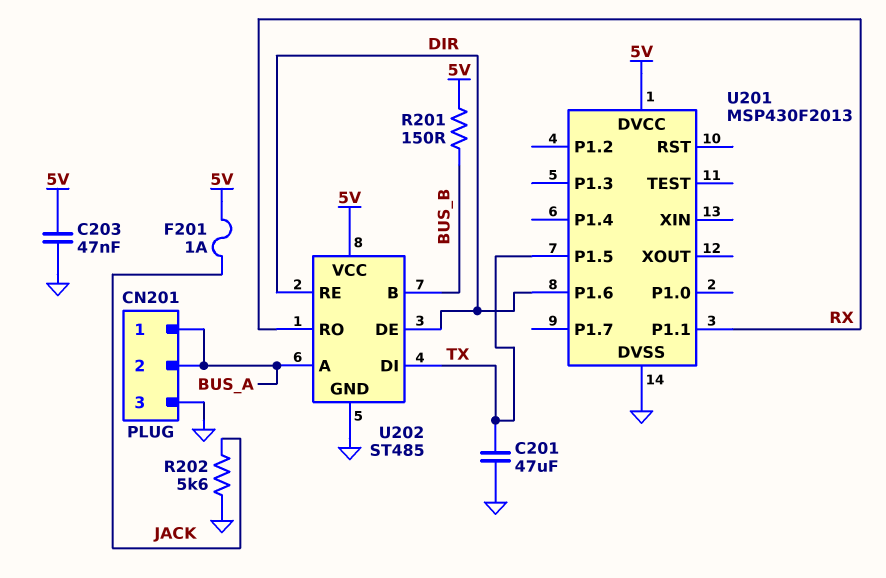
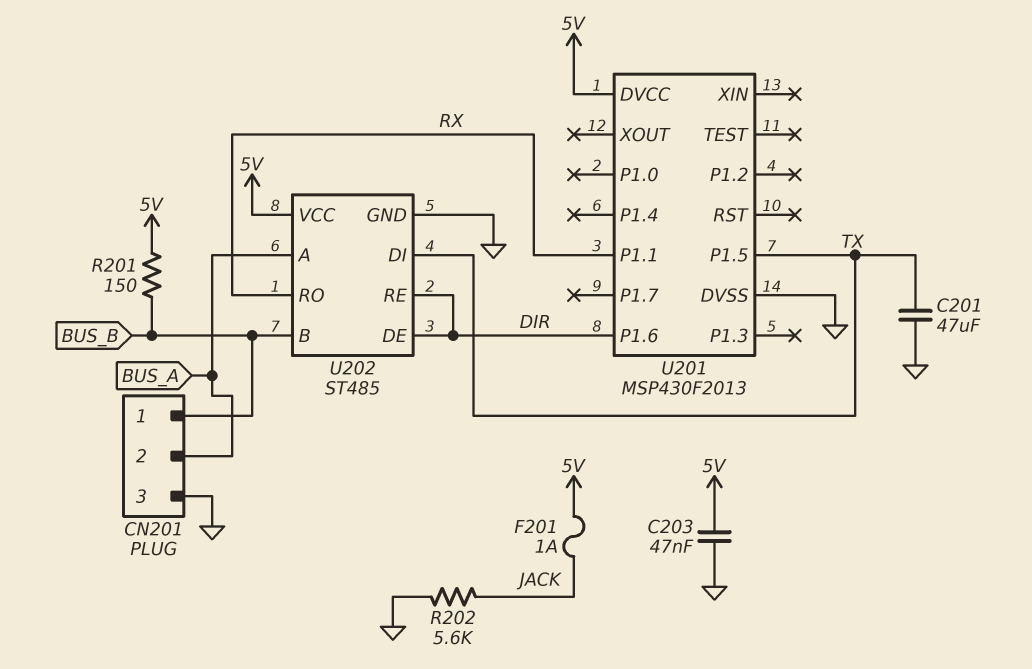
CN201 pin 1: BUS_A -> BUS_B

